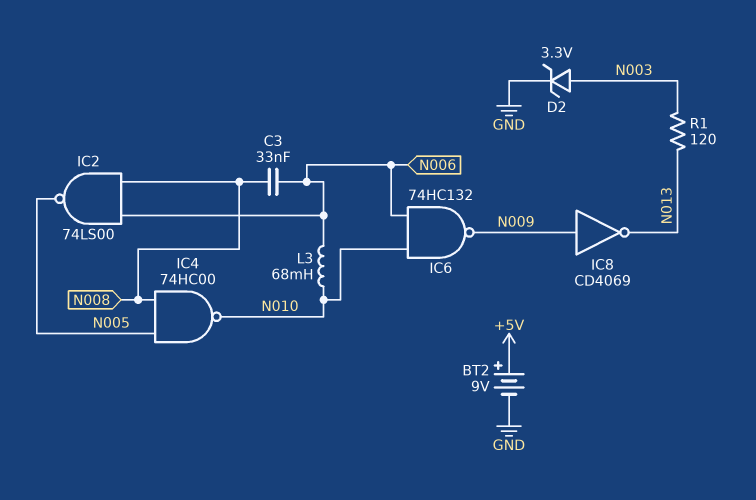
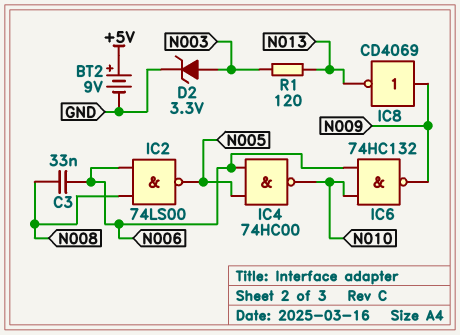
IC4: NAND 74HC00 (in N005, in N008, out N010) -> NAND 74HC00 (in N005, in N006, out N010)
L3: 68mH (N006, N010) -> none

